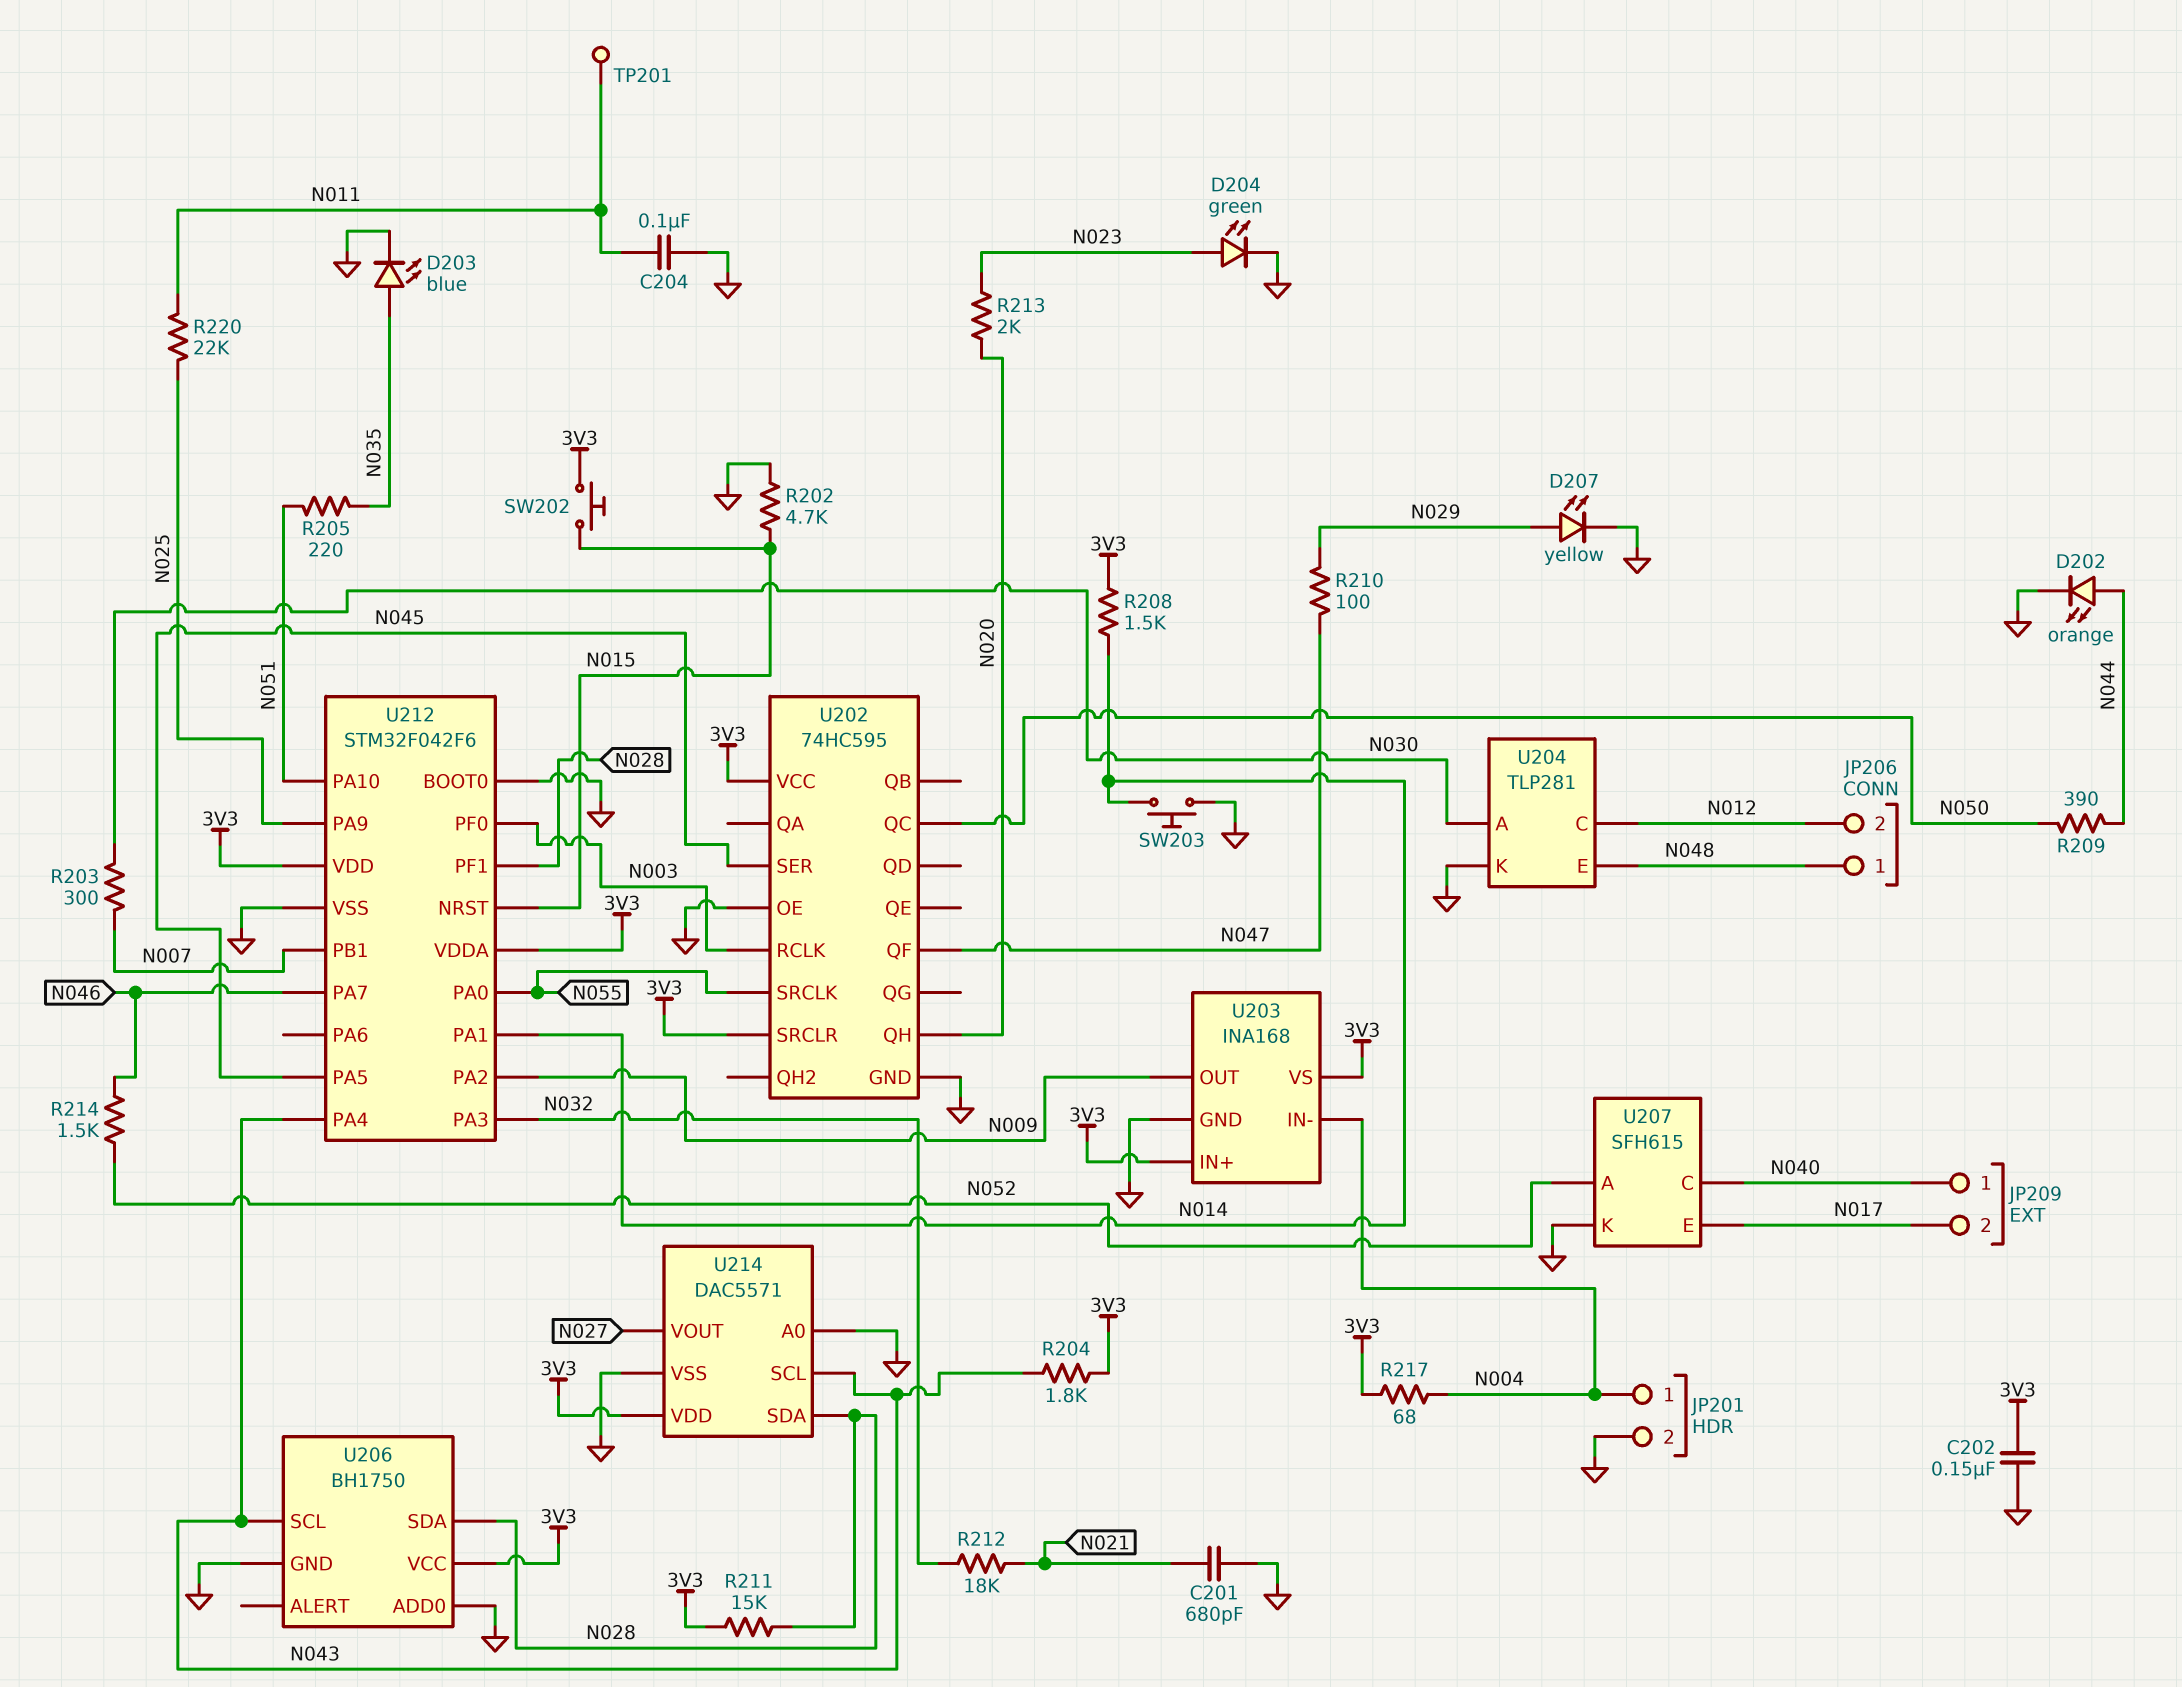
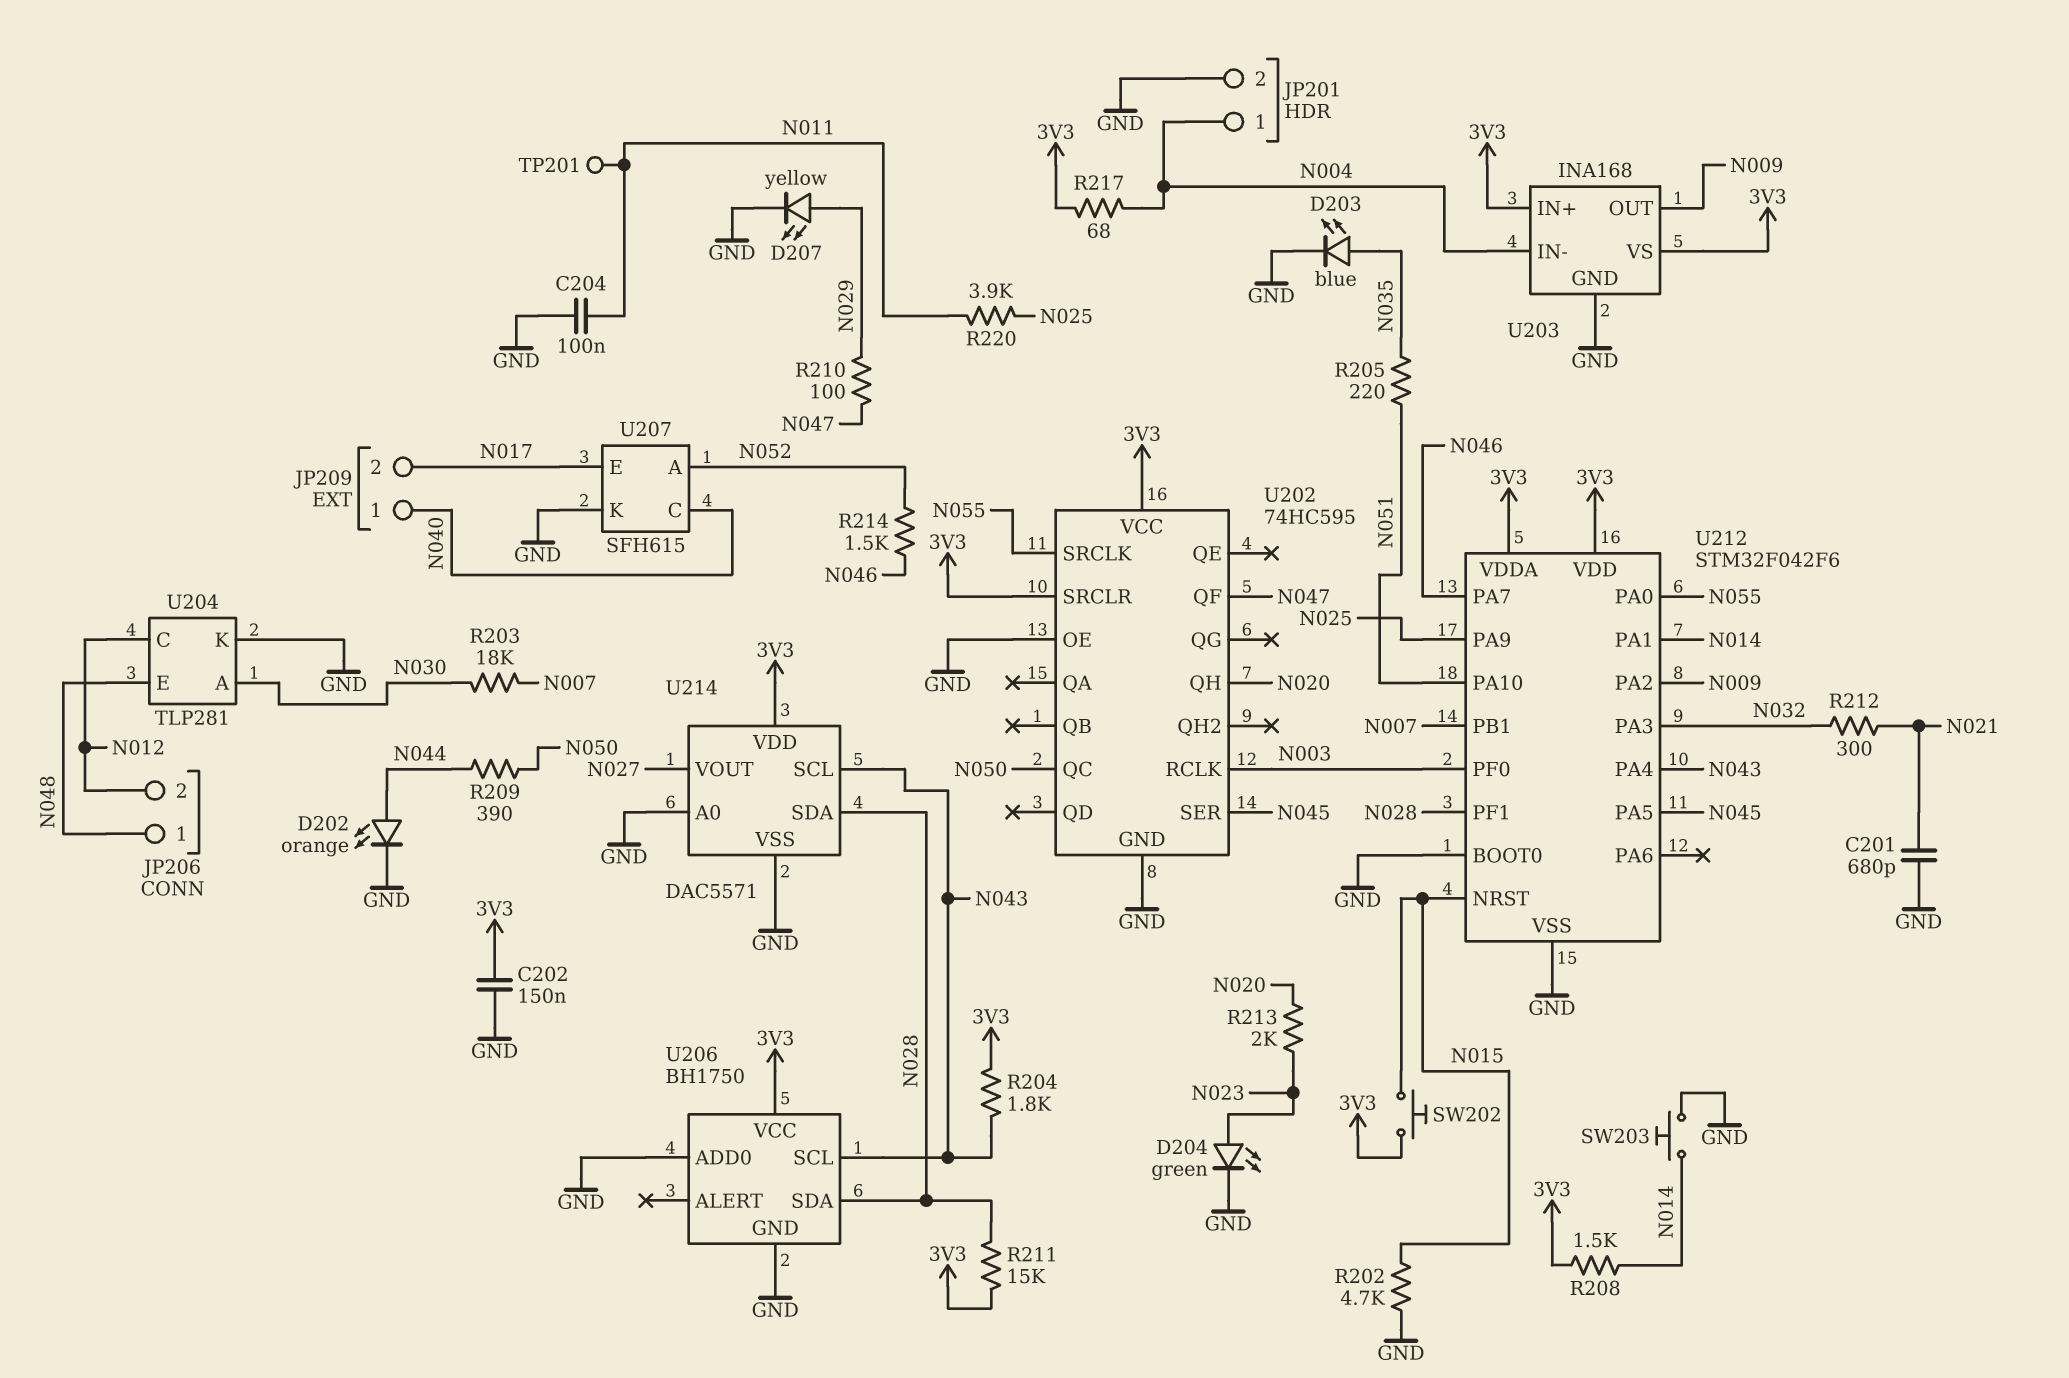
R203: 300 (N007, N030) -> 18k (N007, N030)
R212: 18k (N021, N032) -> 300 (N021, N032)
R220: 22k (N011, N025) -> 3.9k (N011, N025)

